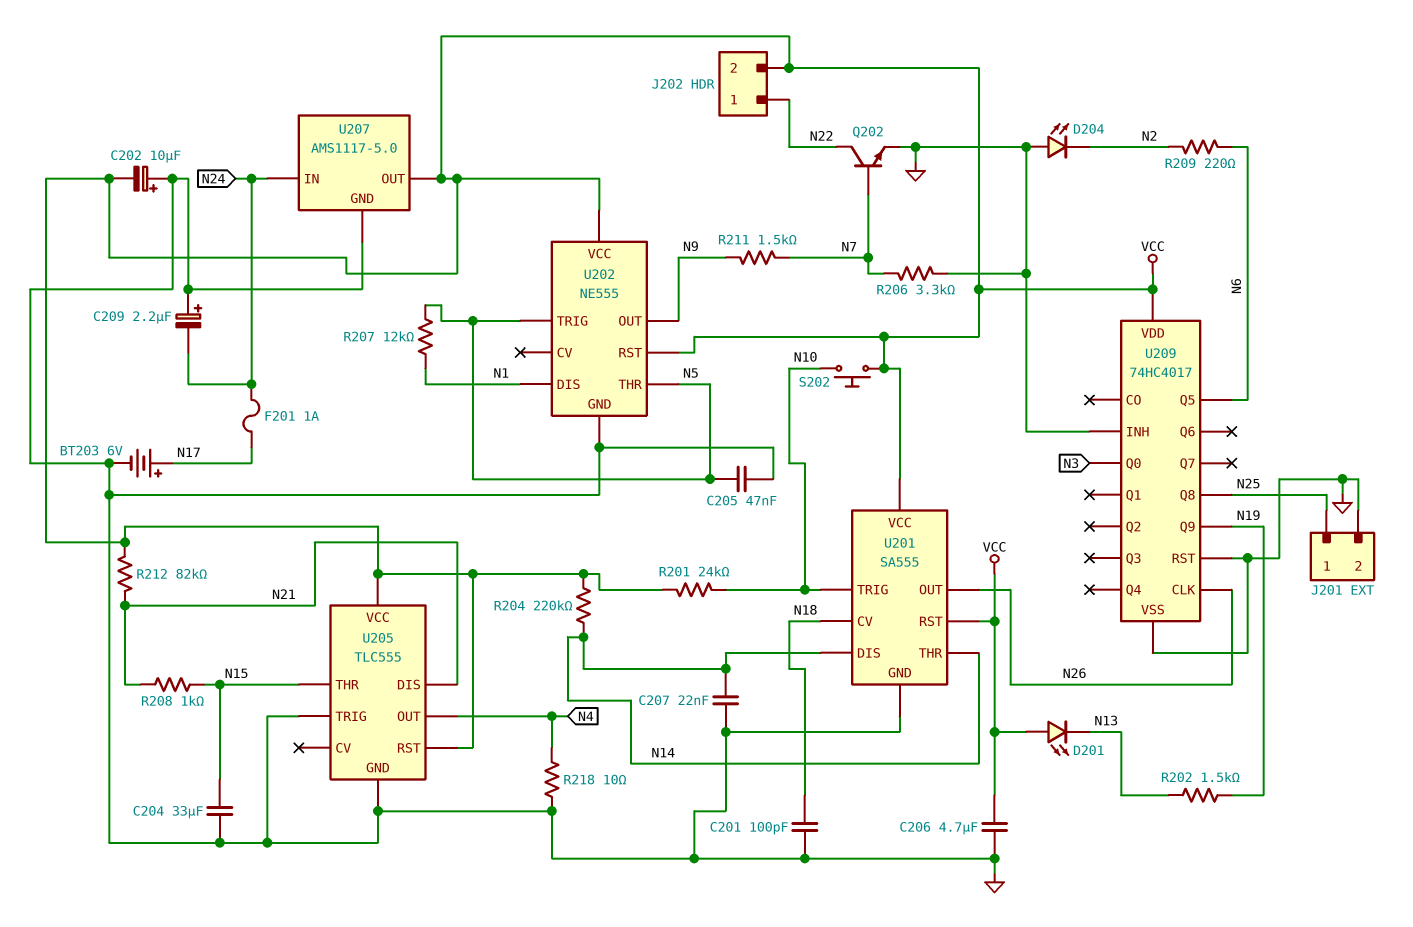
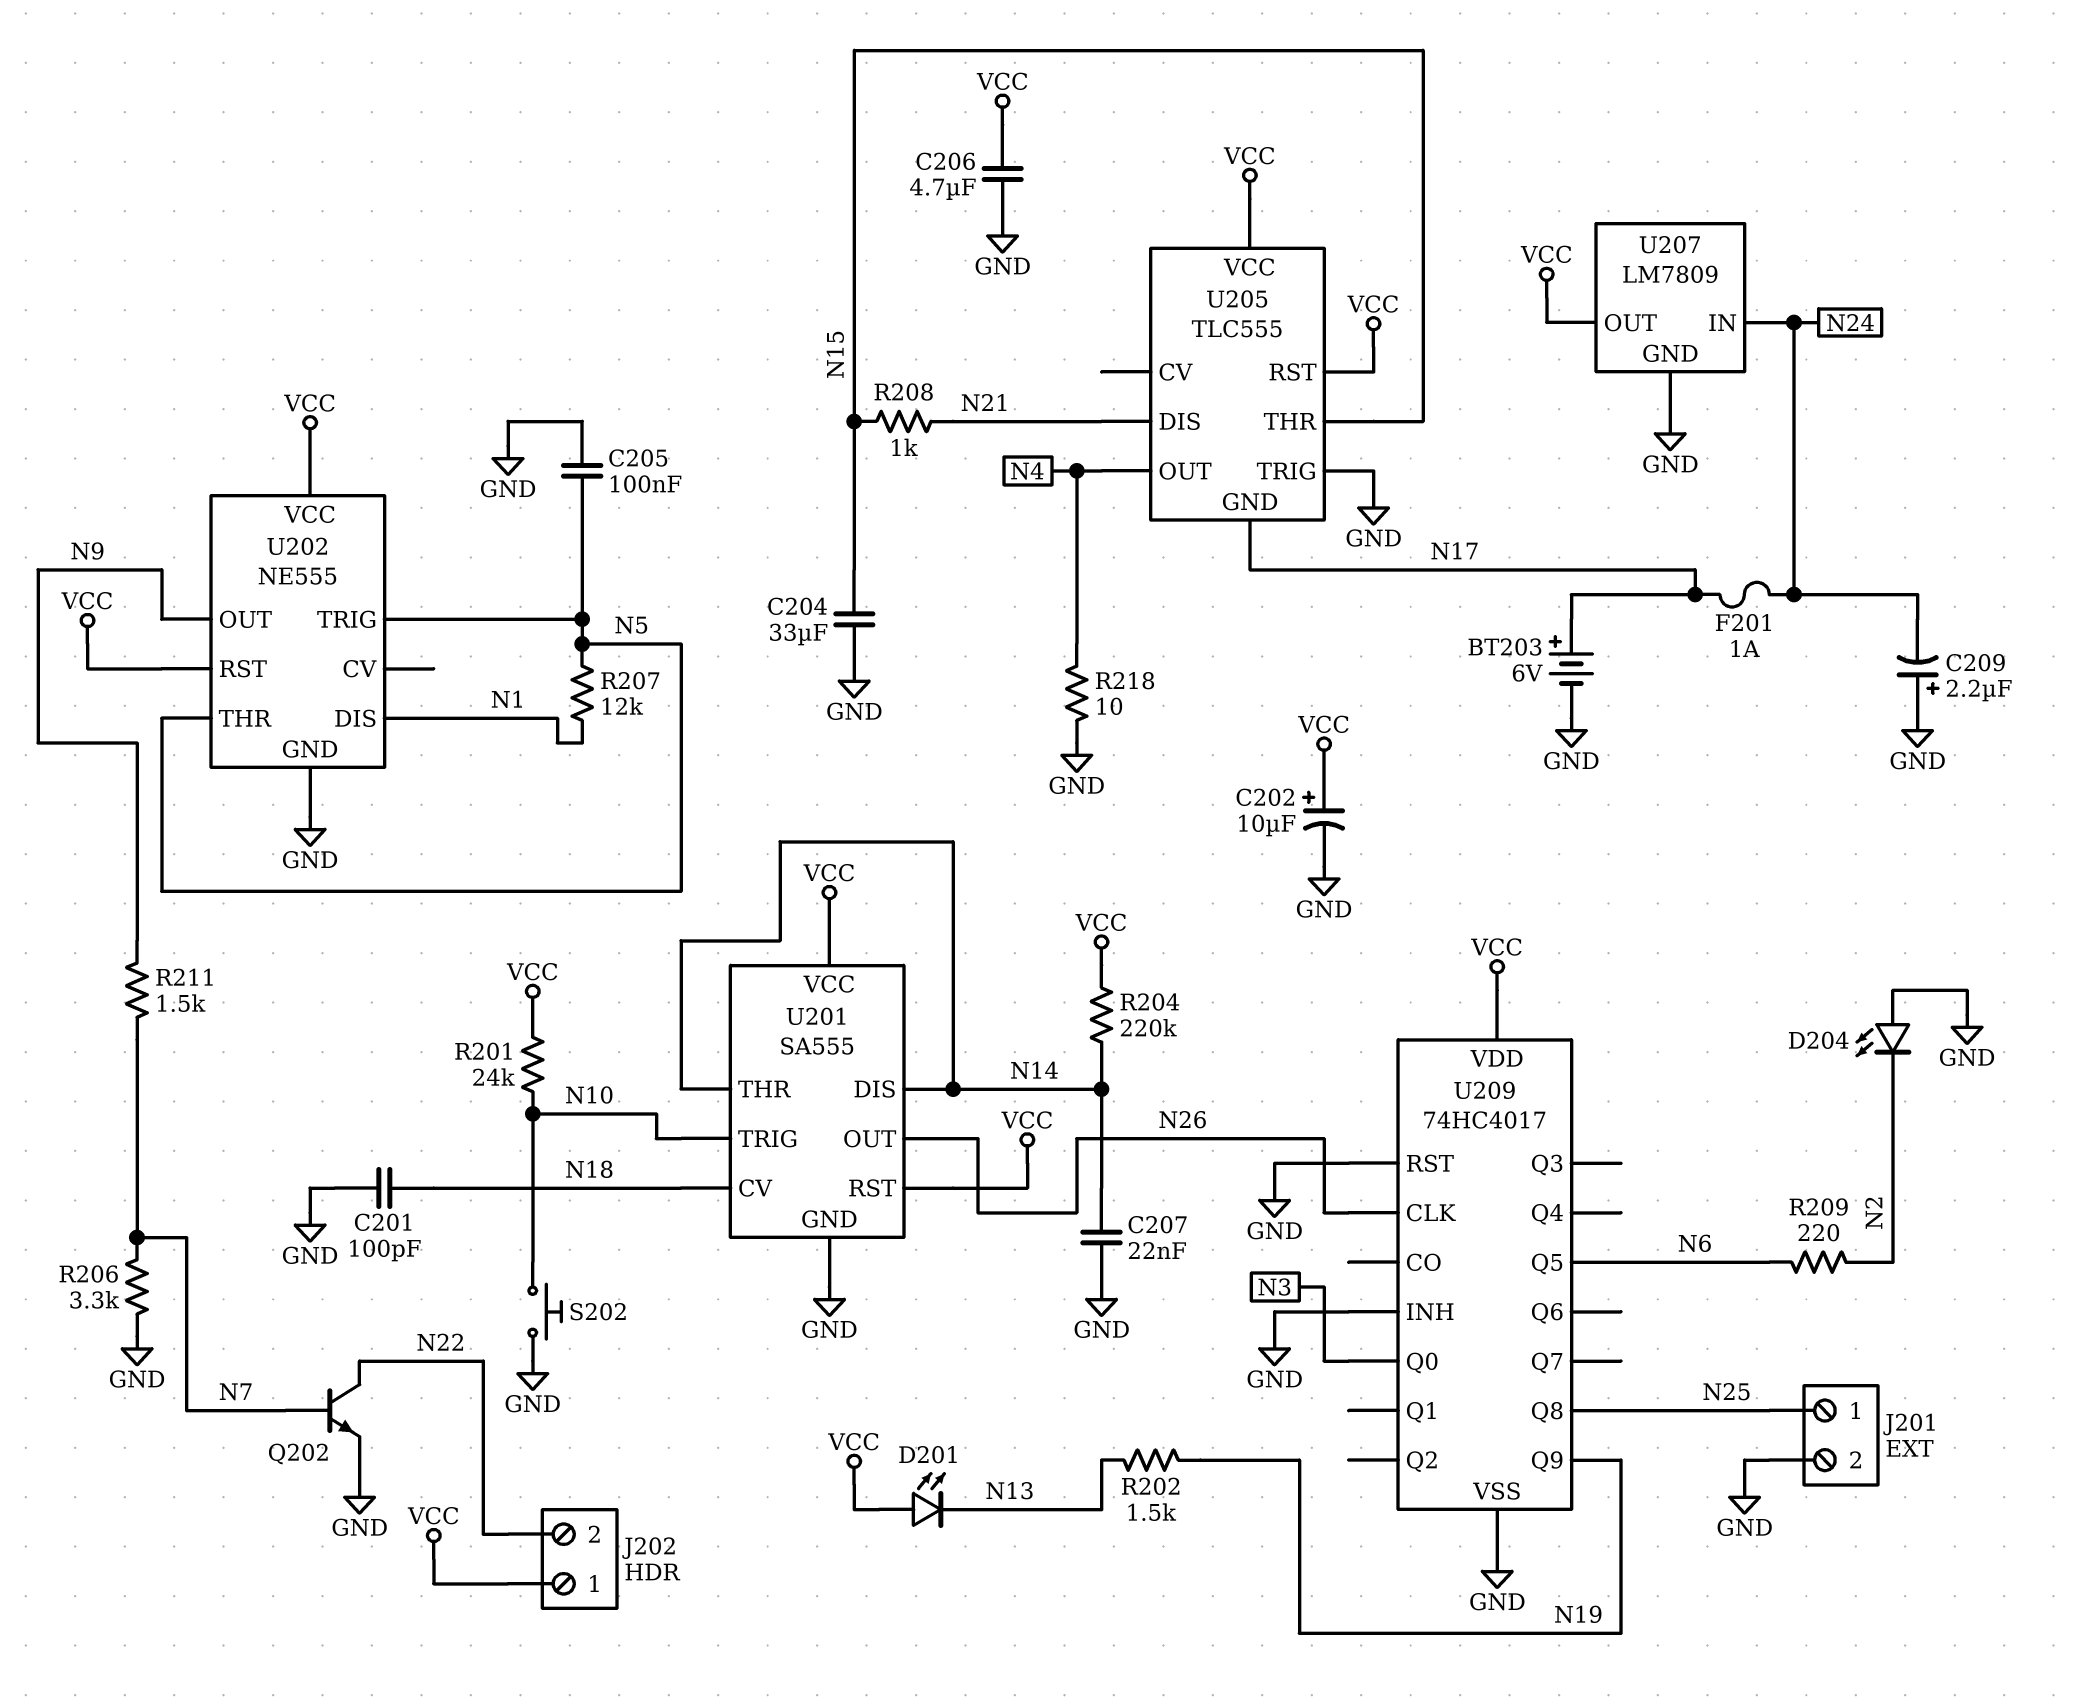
C202: 10uF (plus GND, minus VCC) -> 10uF (plus VCC, minus GND)
C205: 47nF (GND, N5) -> 100nF (GND, N5)
J202 pin 1: N22 -> VCC
J202 pin 2: VCC -> N22
R212: 82k (N21, VCC) -> none
S202: button (N10, VCC) -> button (GND, N10)
U205 pin GND: GND -> N17
U207: AMS1117-5.0 -> LM7809

